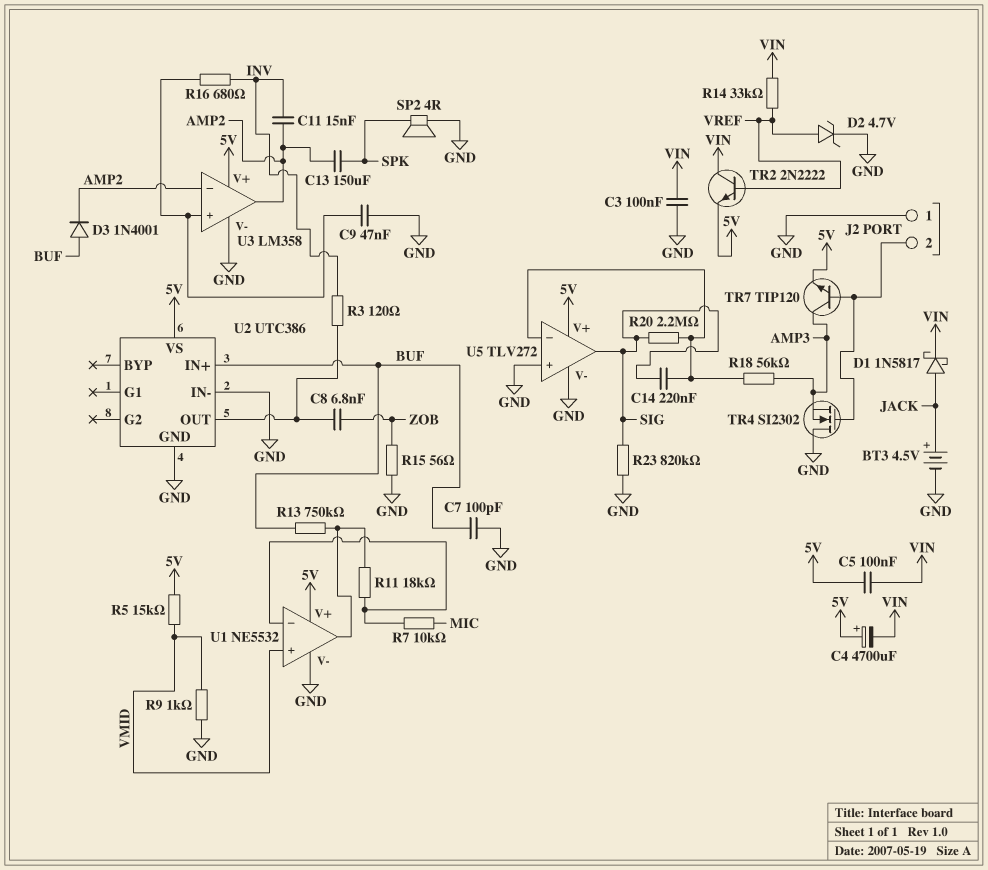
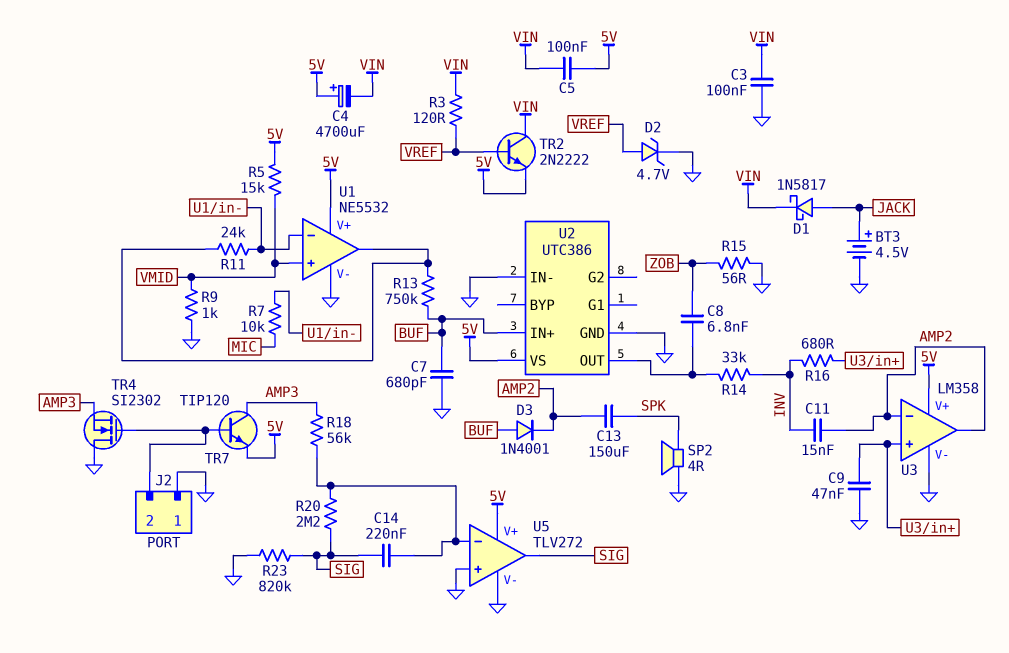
C7: 100pF (BUF, GND) -> 680pF (BUF, GND)
R3: 120 (INV, U2/OUT) -> 120 (VIN, VREF)
R11: 18k (U1/in-, U1/out) -> 24k (U1/in-, U1/out)
R14: 33k (VIN, VREF) -> 33k (INV, U2/OUT)

